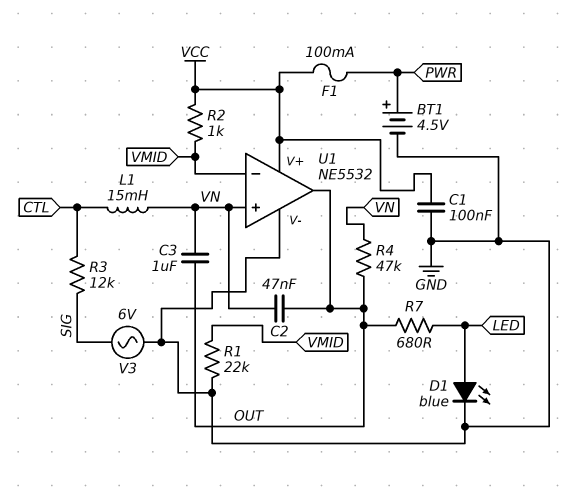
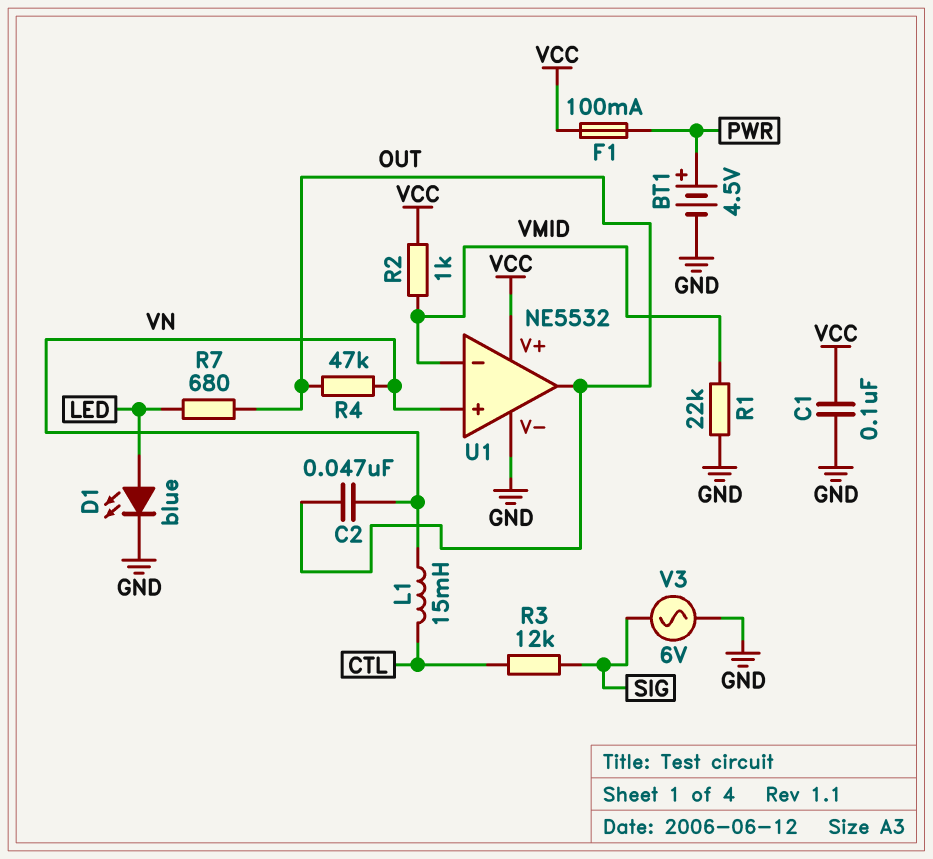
C3: 1uF (OUT, VN) -> none

